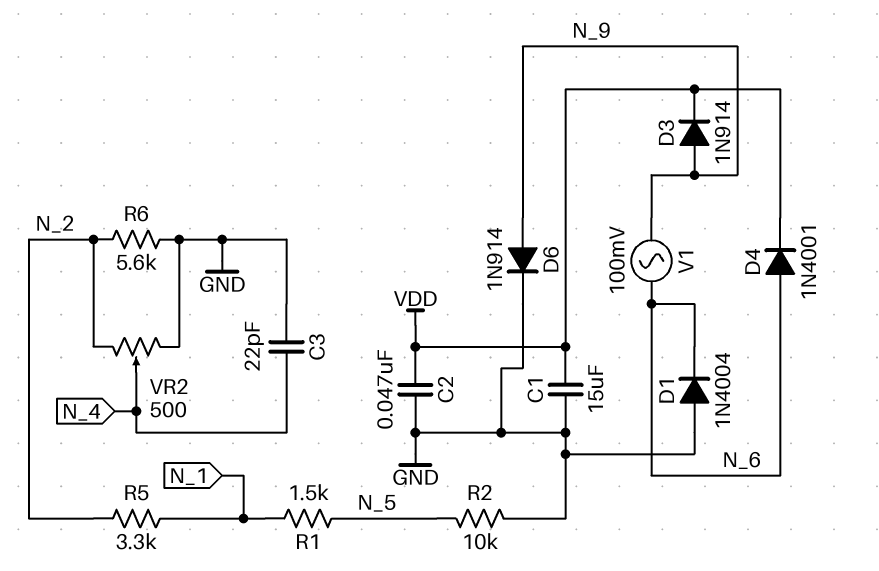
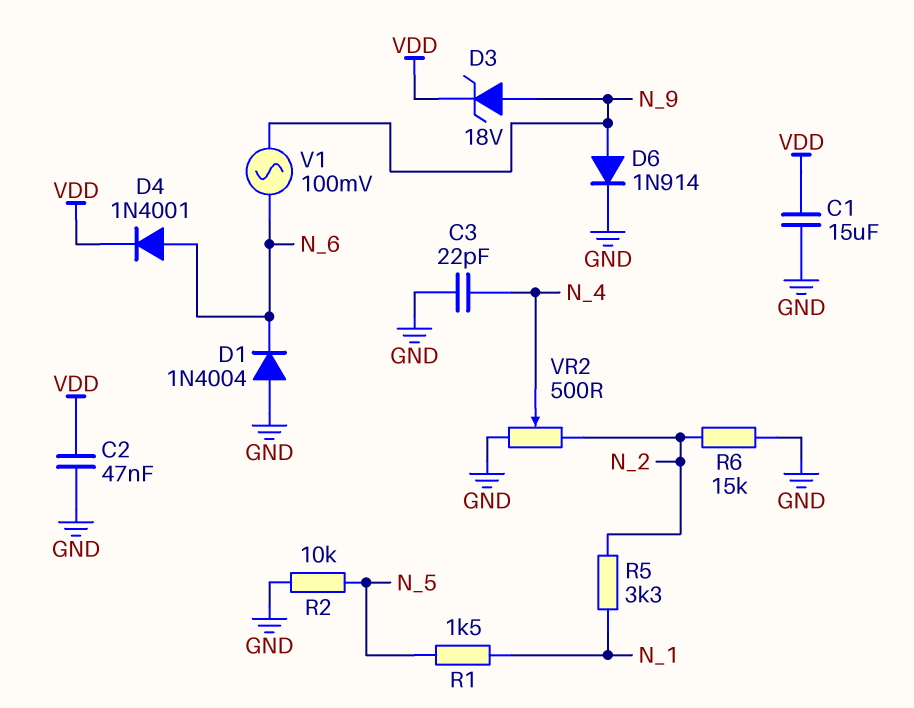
D3: diode 1N914 (A N_9, K VDD) -> zener 18V (A N_9, K VDD)
R6: 5.6k (GND, N_2) -> 15k (GND, N_2)

